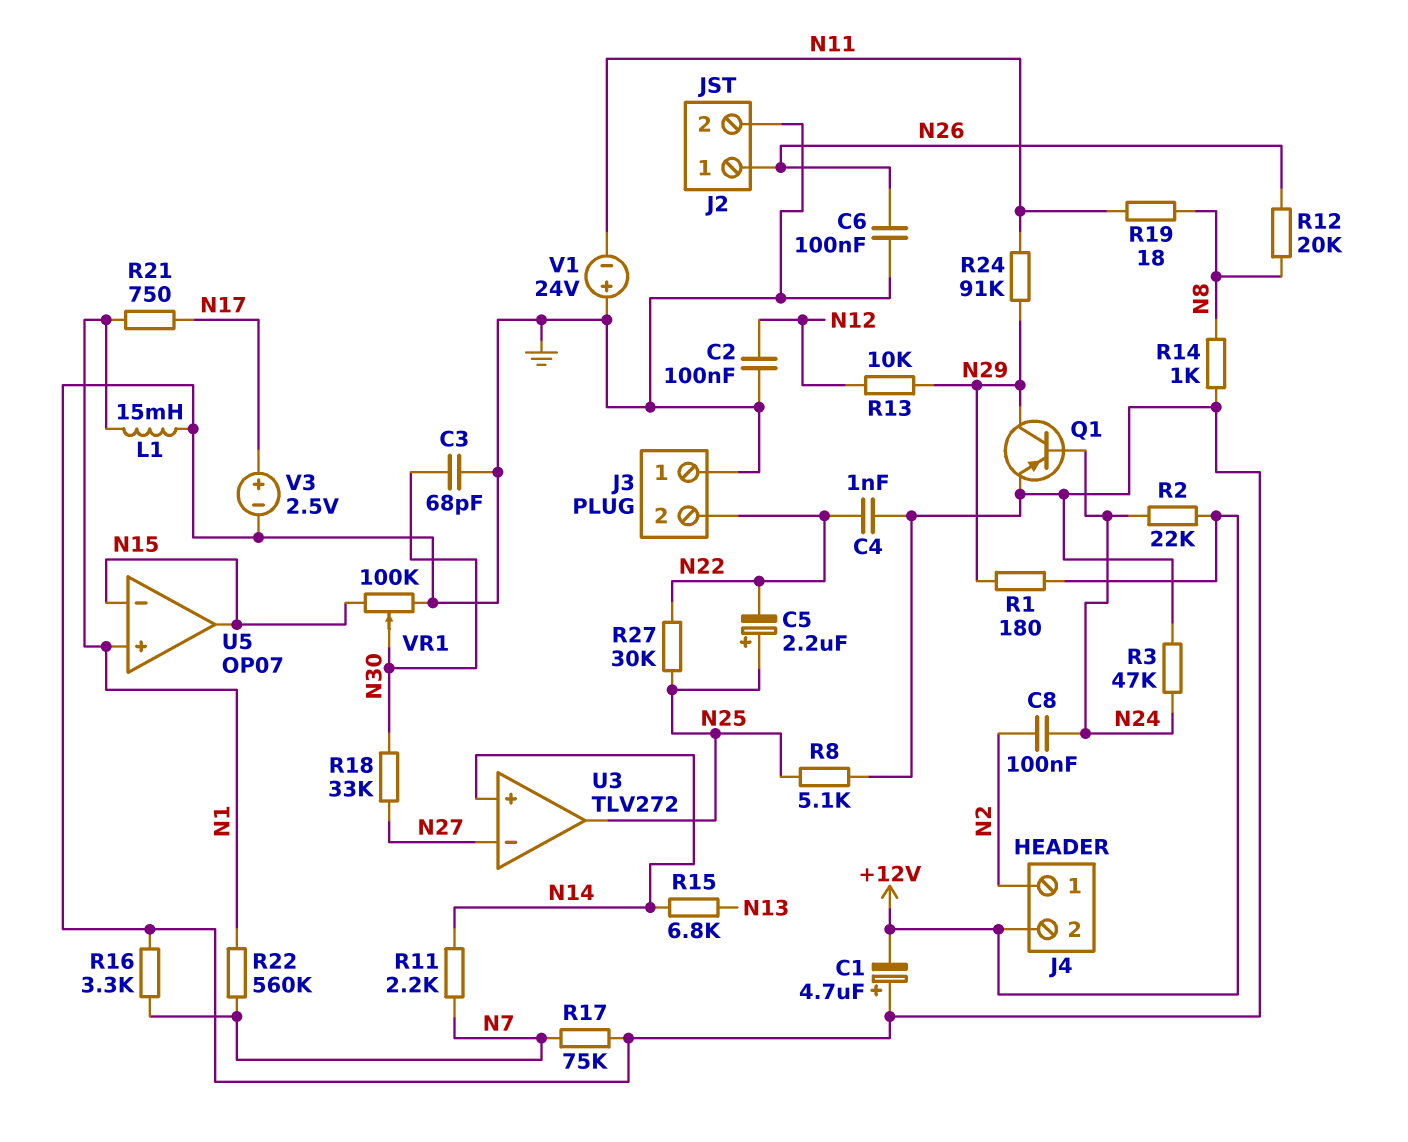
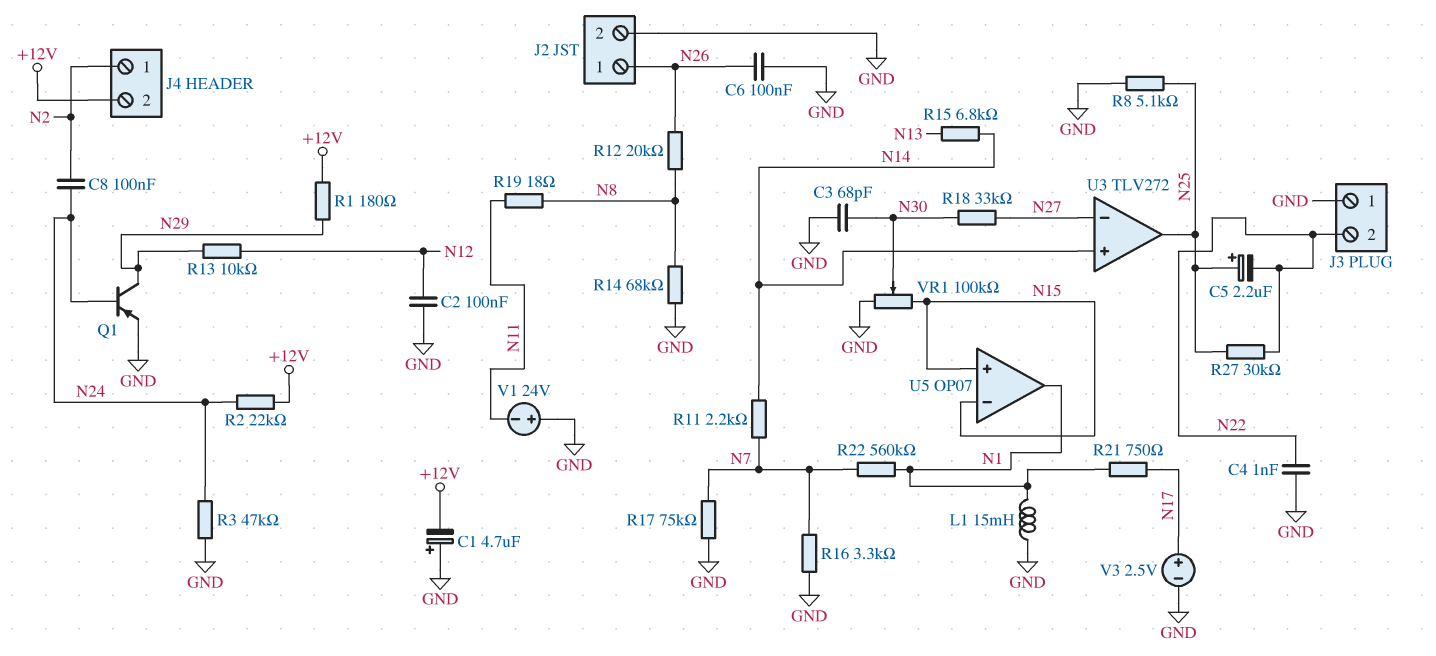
R14: 1k (GND, N8) -> 68k (GND, N8)
R24: 91k (N11, N29) -> none
U5 pin in+: N1 -> N15
U5 pin out: N15 -> N1

